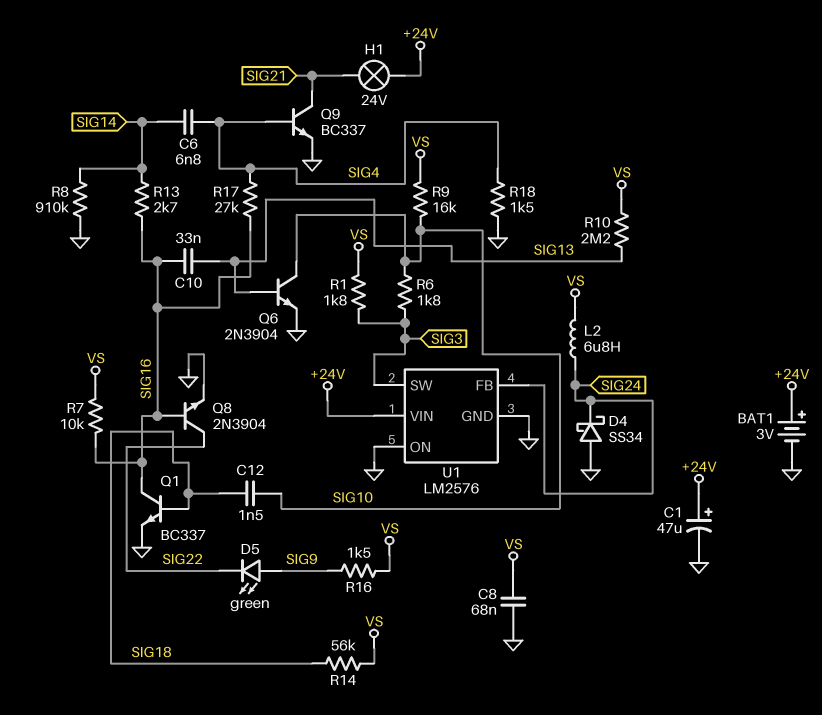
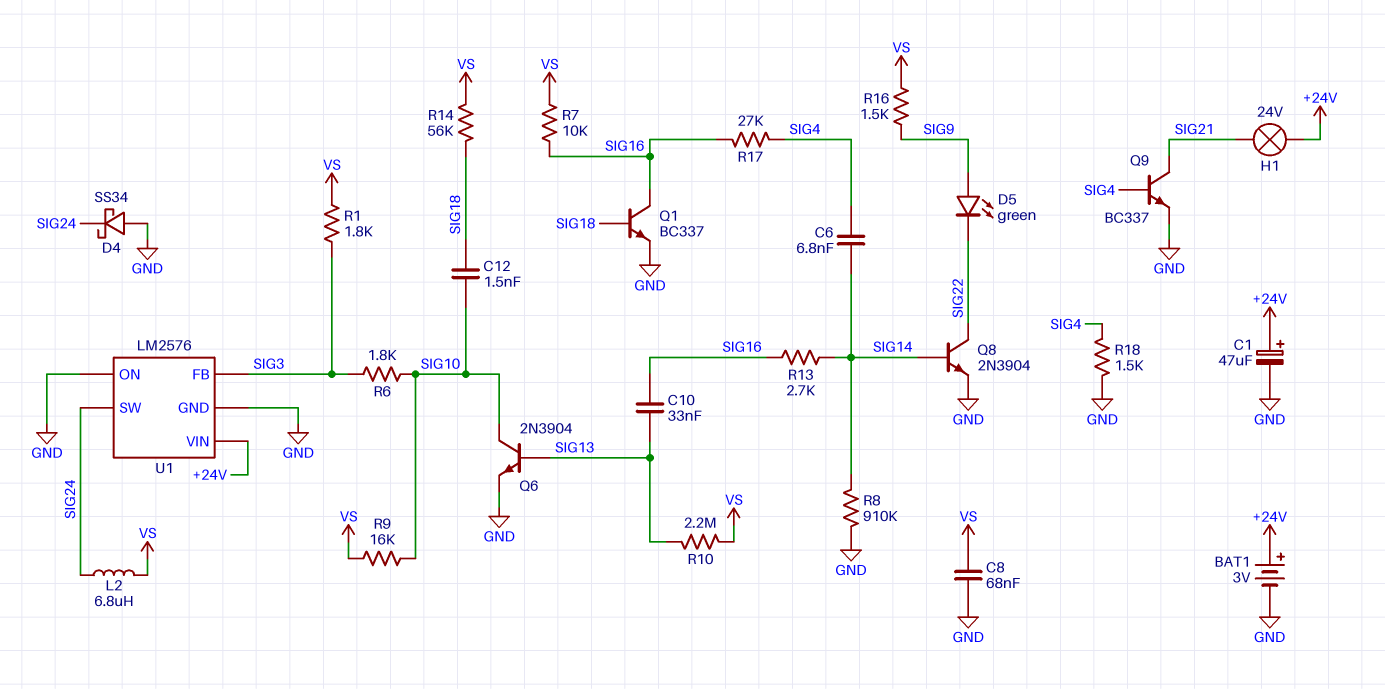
Q8: NPN 2N3904 (B SIG16, C SIG22, E GND) -> NPN 2N3904 (B SIG14, C SIG22, E GND)
U1 pin FB: SIG24 -> SIG3
U1 pin SW: SIG3 -> SIG24

